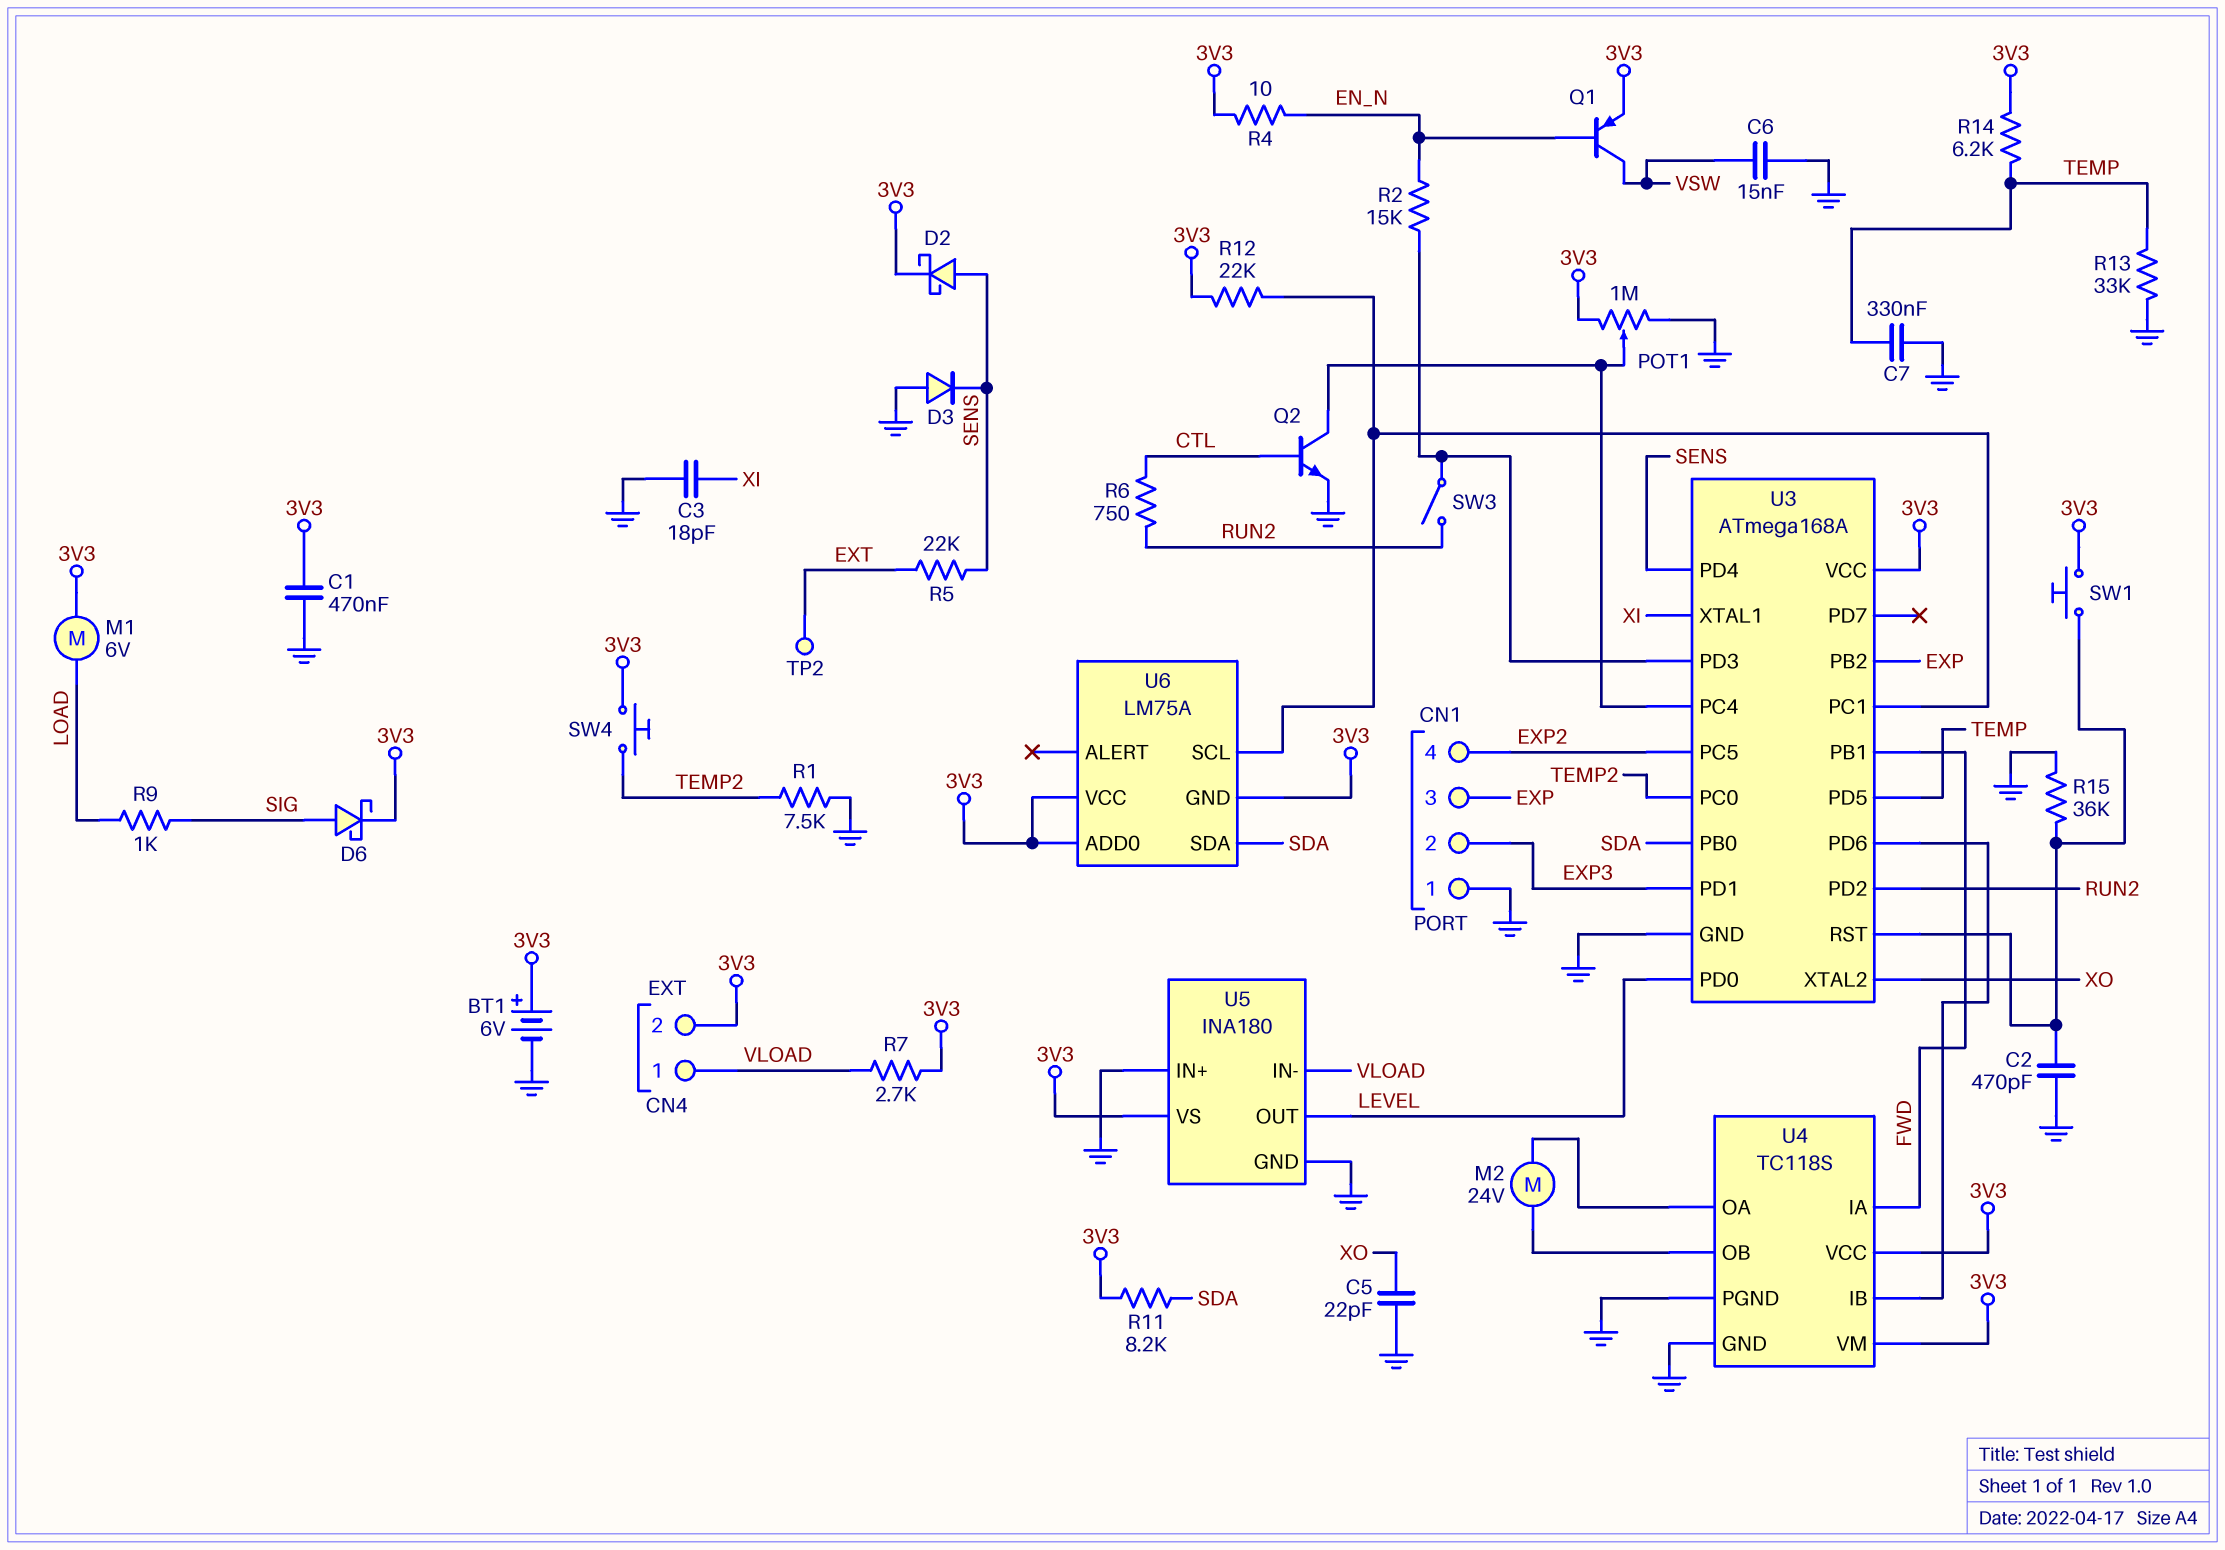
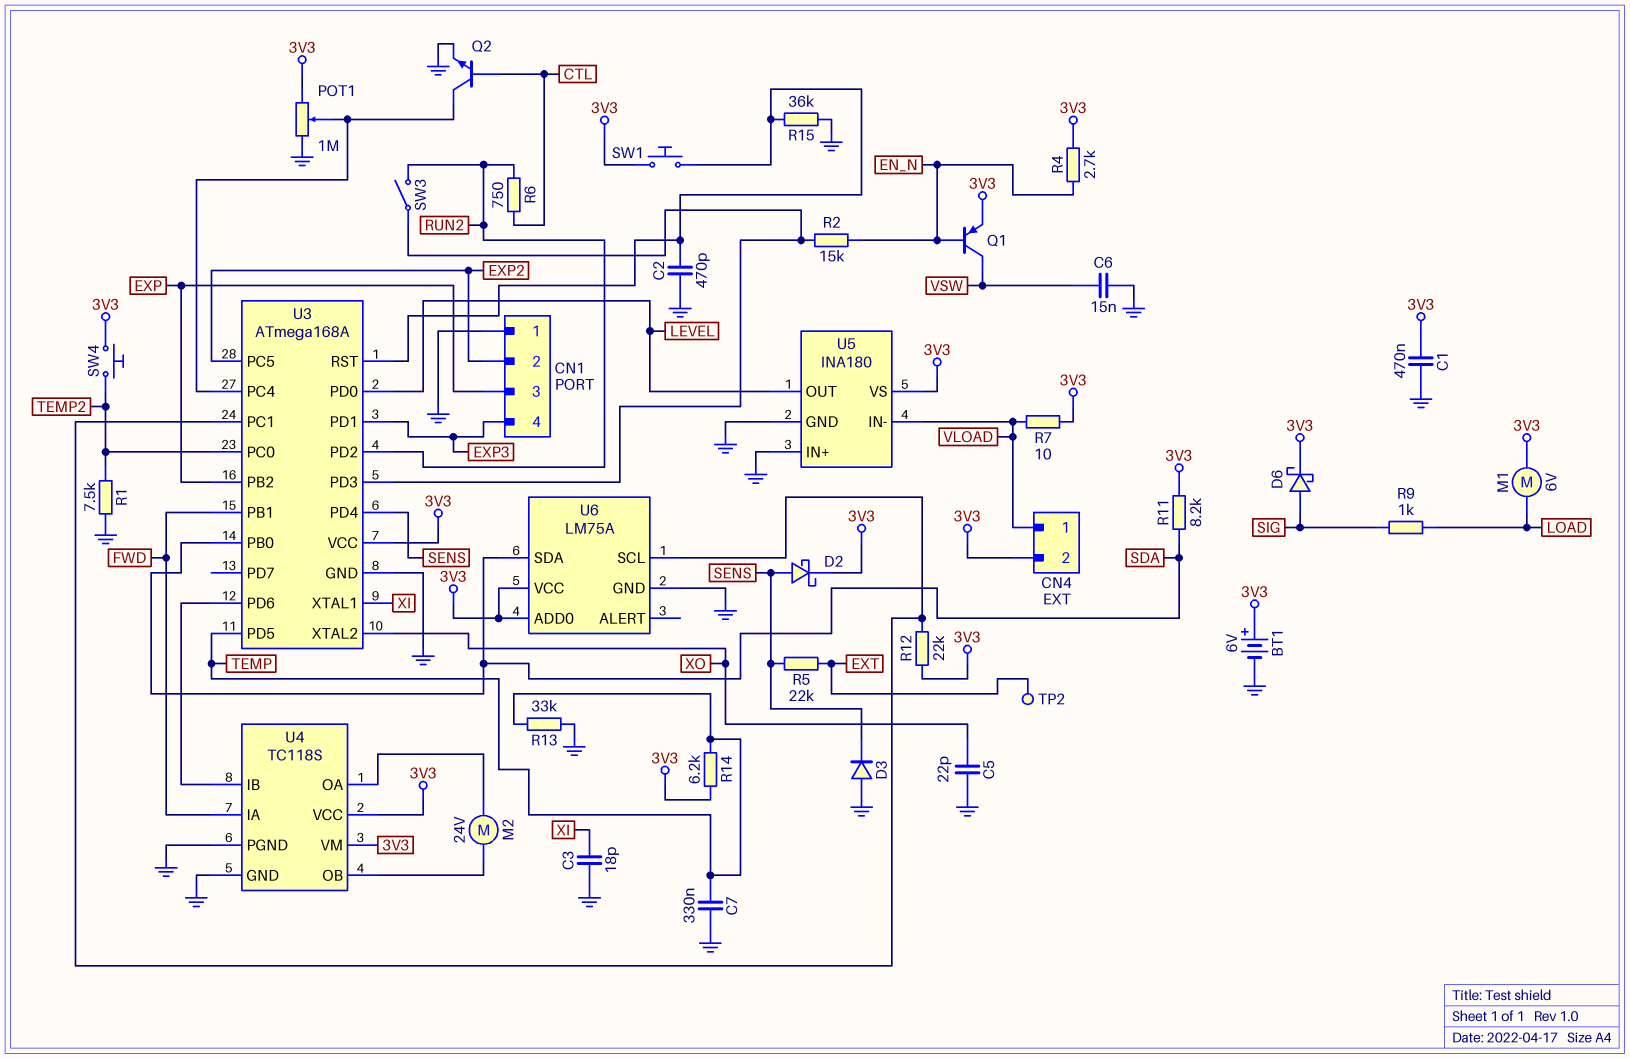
CN1 pin 2: EXP3 -> EXP2
CN1 pin 4: EXP2 -> EXP3
R4: 10 (3V3, EN_N) -> 2.7k (3V3, EN_N)
R7: 2.7k (3V3, VLOAD) -> 10 (3V3, VLOAD)
U6 pin GND: 3V3 -> GND

